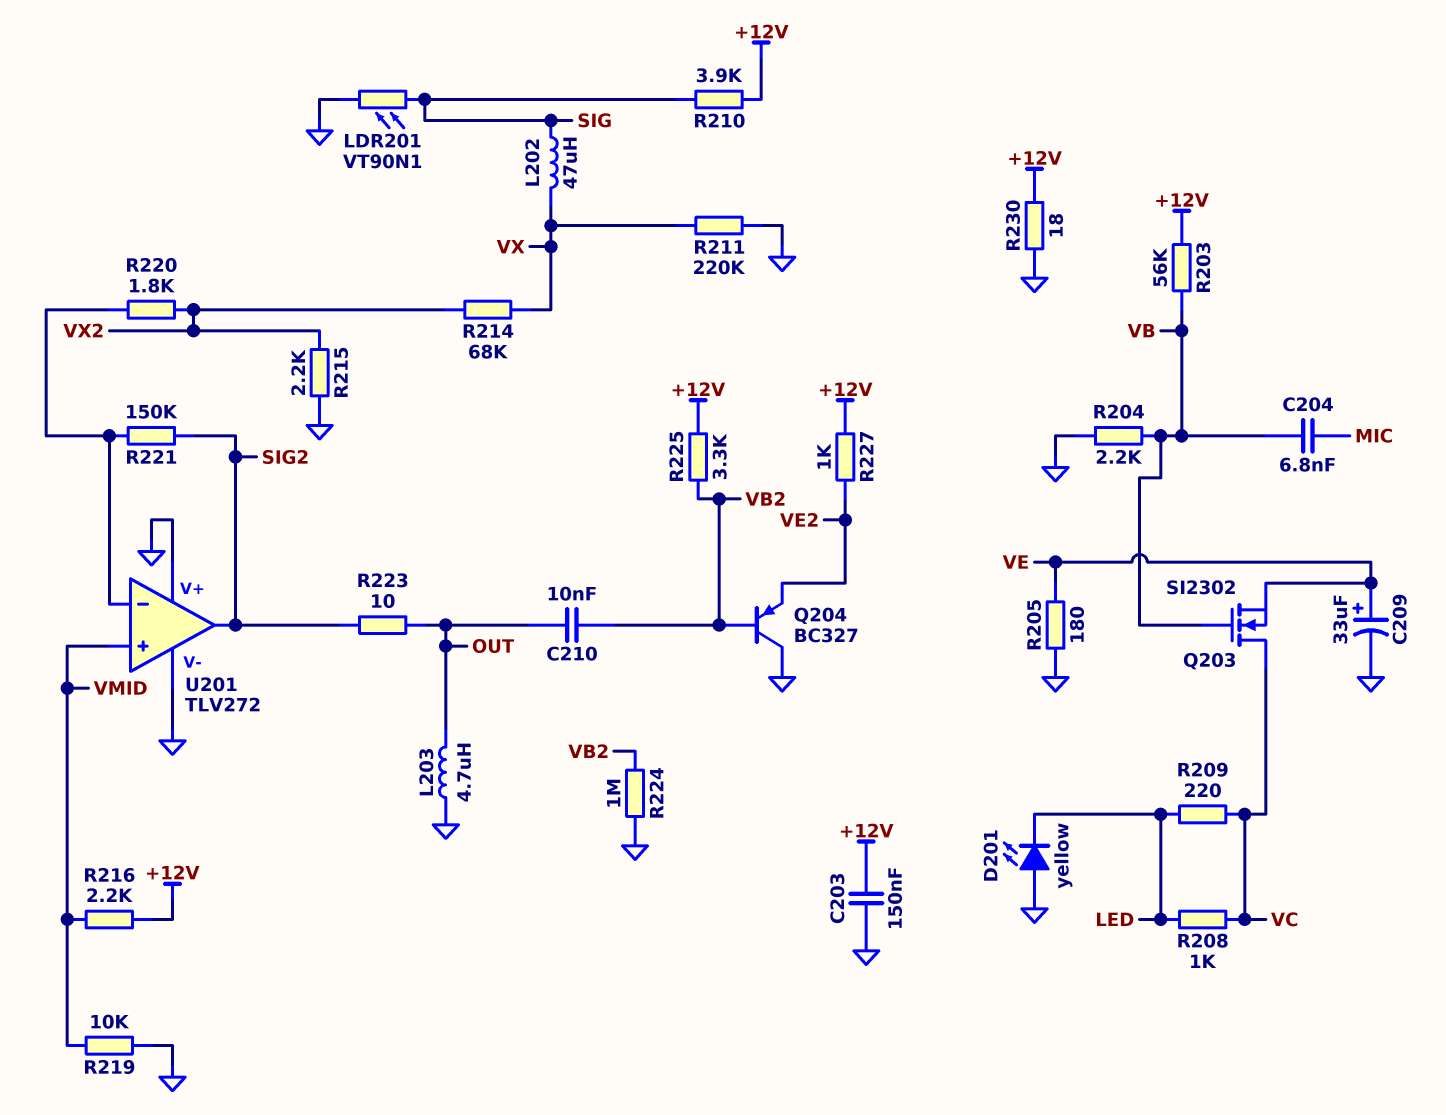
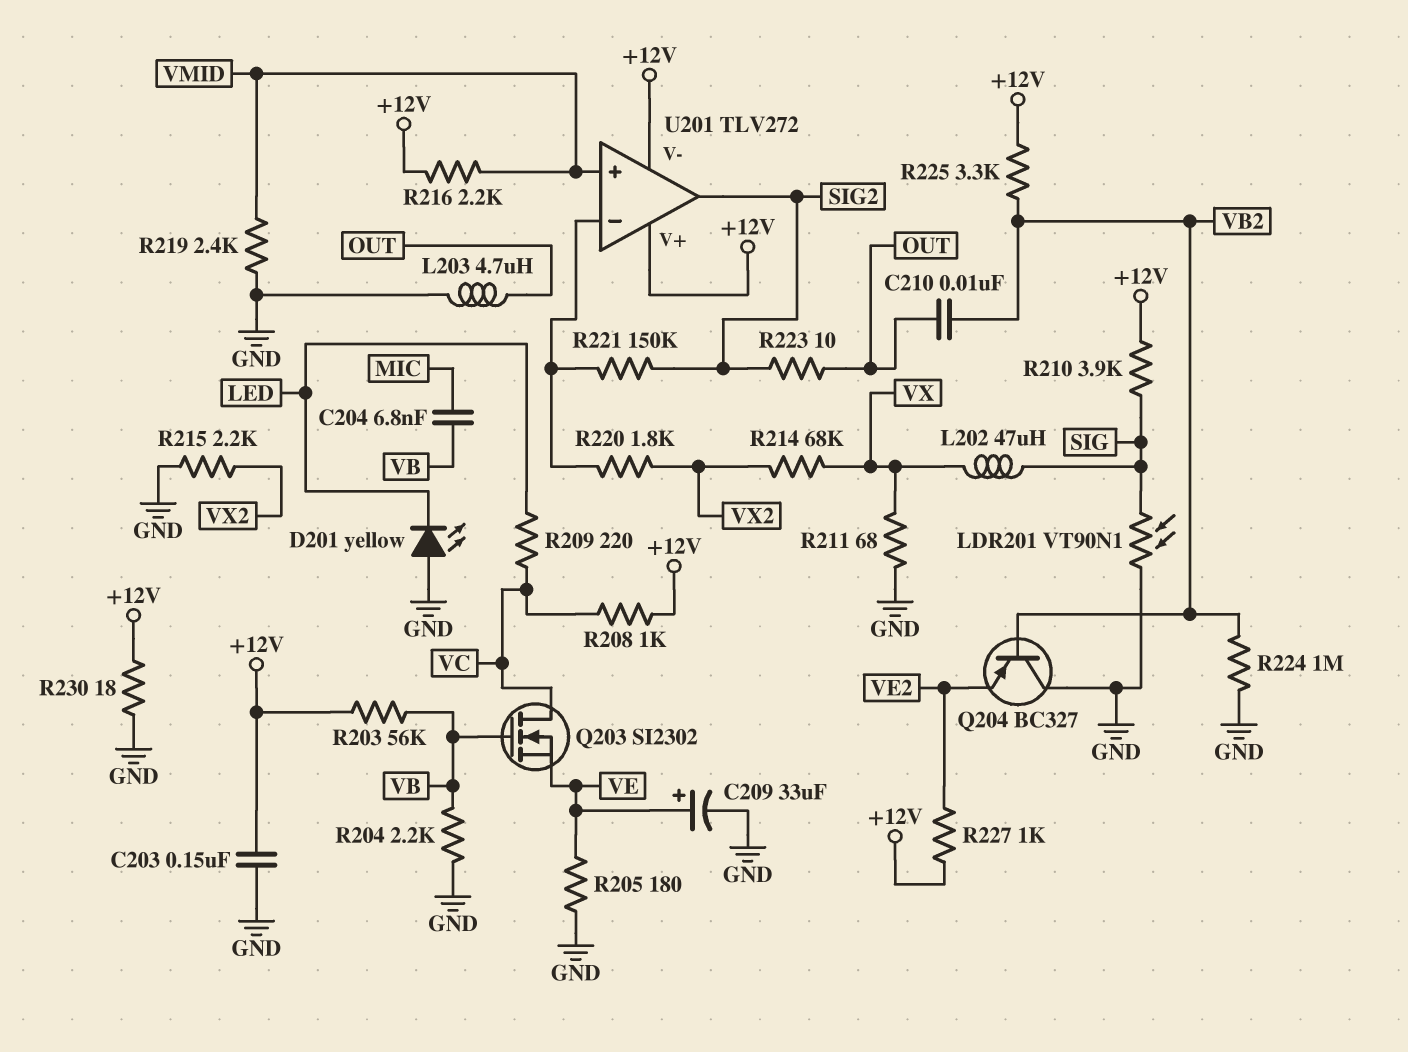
R208: 1k (LED, VC) -> 1k (+12V, VC)
R211: 220k (GND, VX) -> 68 (GND, VX)
R219: 10k (GND, VMID) -> 2.4k (GND, VMID)
U201 pin V+: GND -> +12V
U201 pin V-: GND -> +12V

